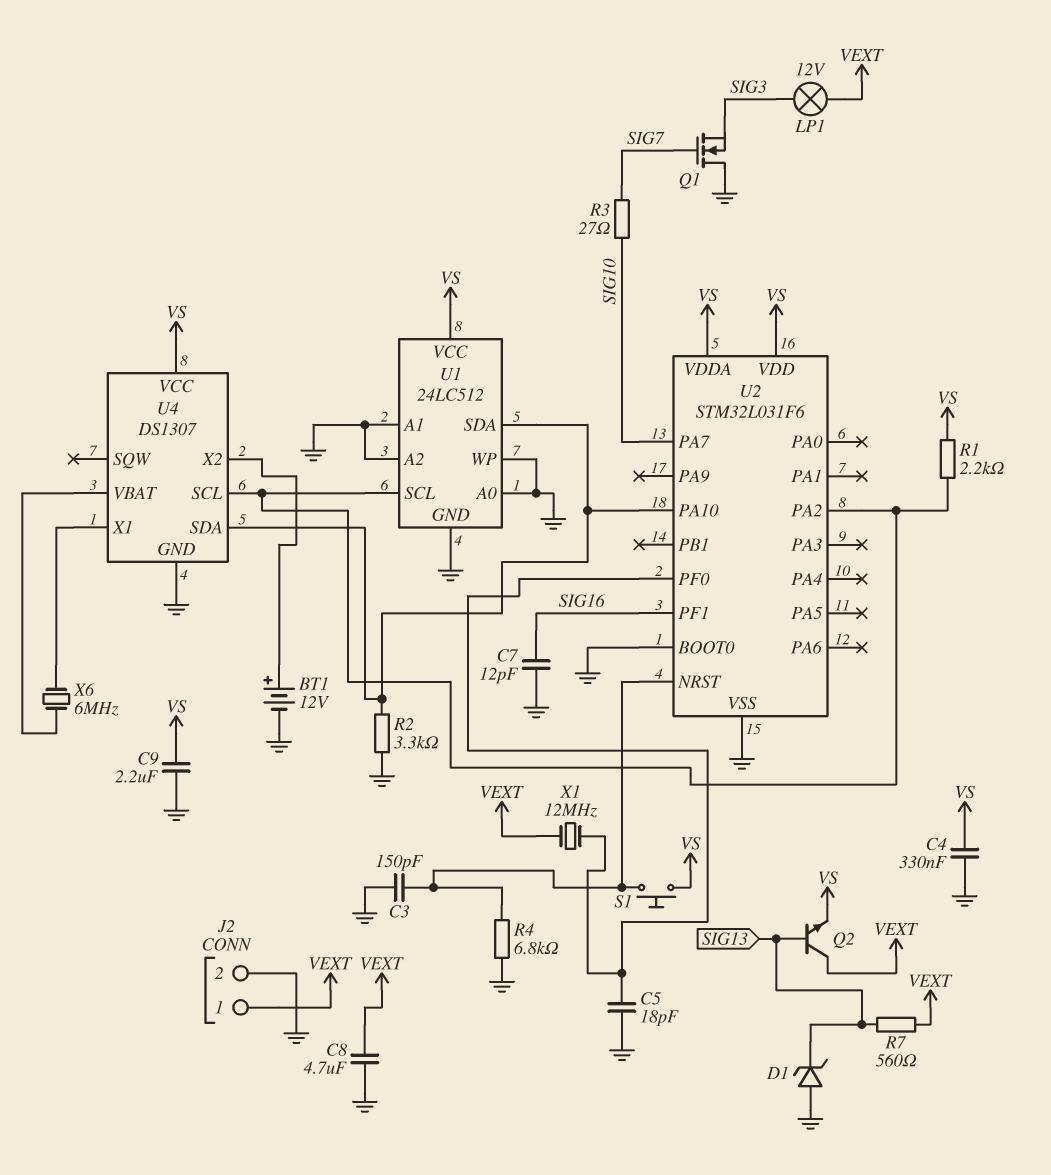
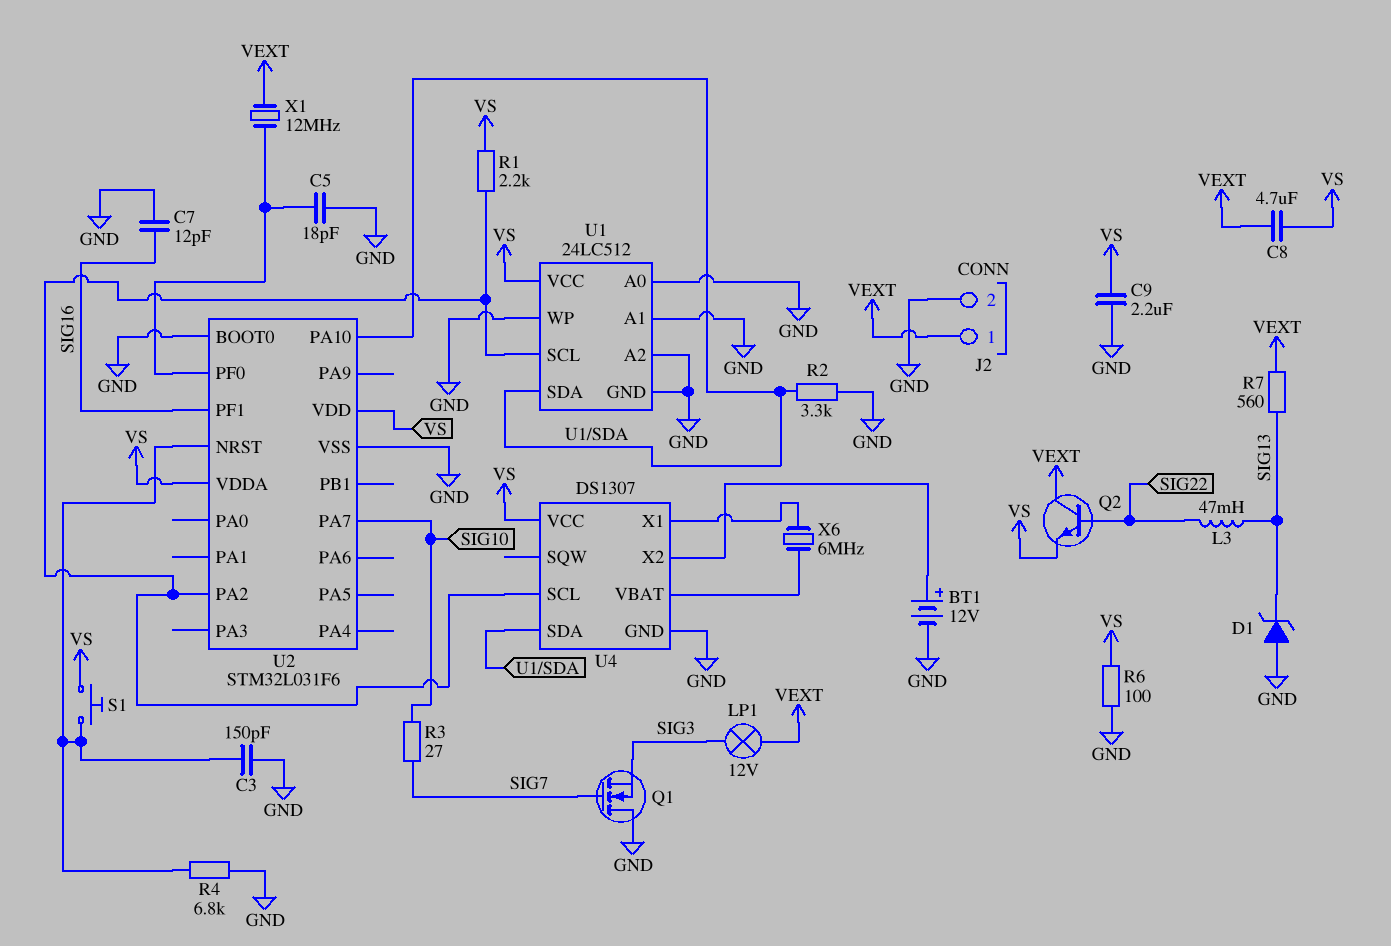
C4: 330nF (GND, VS) -> none
C8: 4.7uF (GND, VEXT) -> 4.7uF (VEXT, VS)
L3: none -> 47mH (SIG13, SIG22)
Q2: NPN (B SIG13, C VEXT, E VS) -> NPN (B SIG22, C VEXT, E VS)
R6: none -> 100 (GND, VS)

